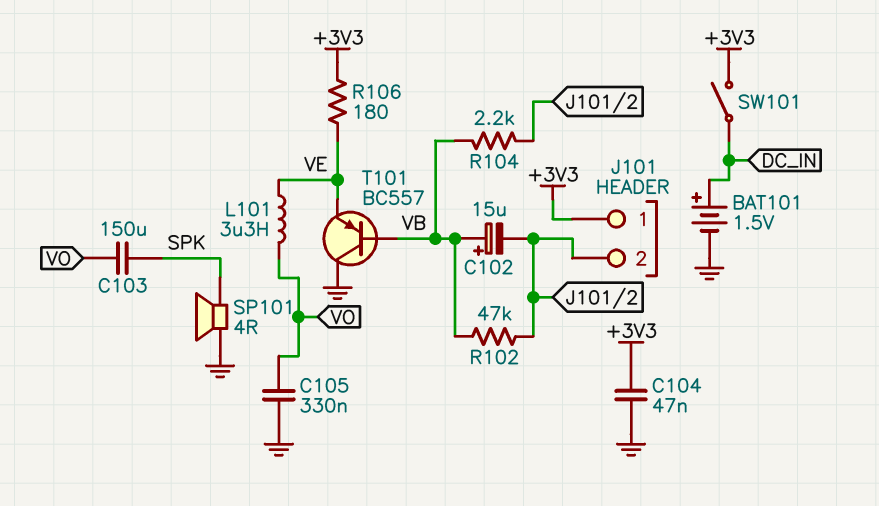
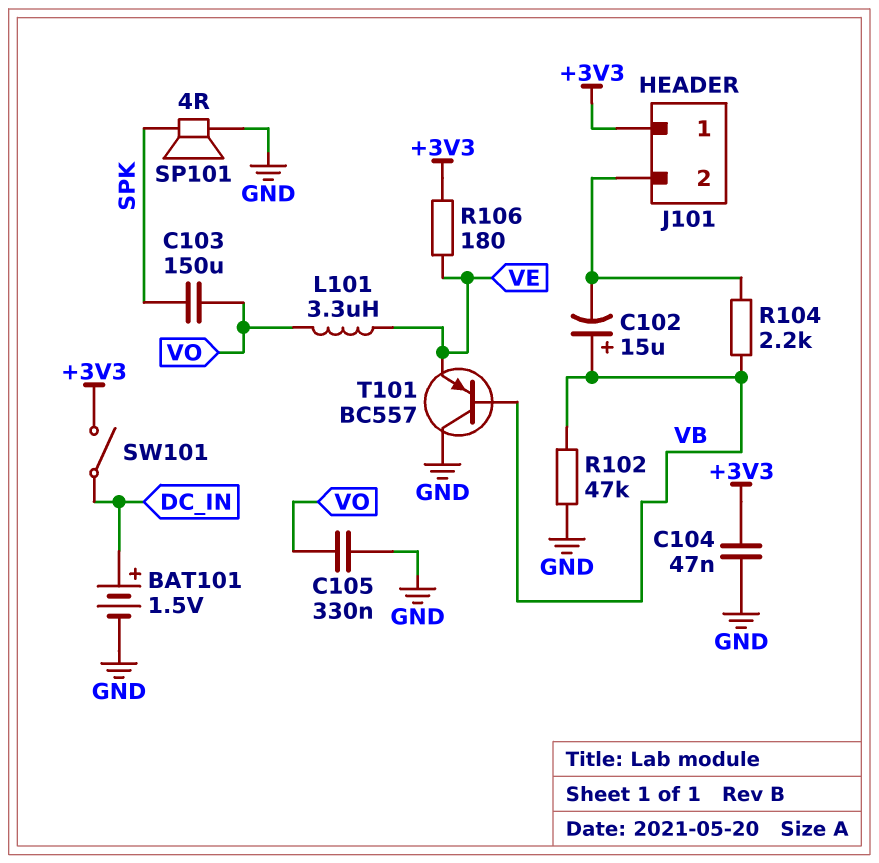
R102: 47k (J101/2, VB) -> 47k (GND, VB)

